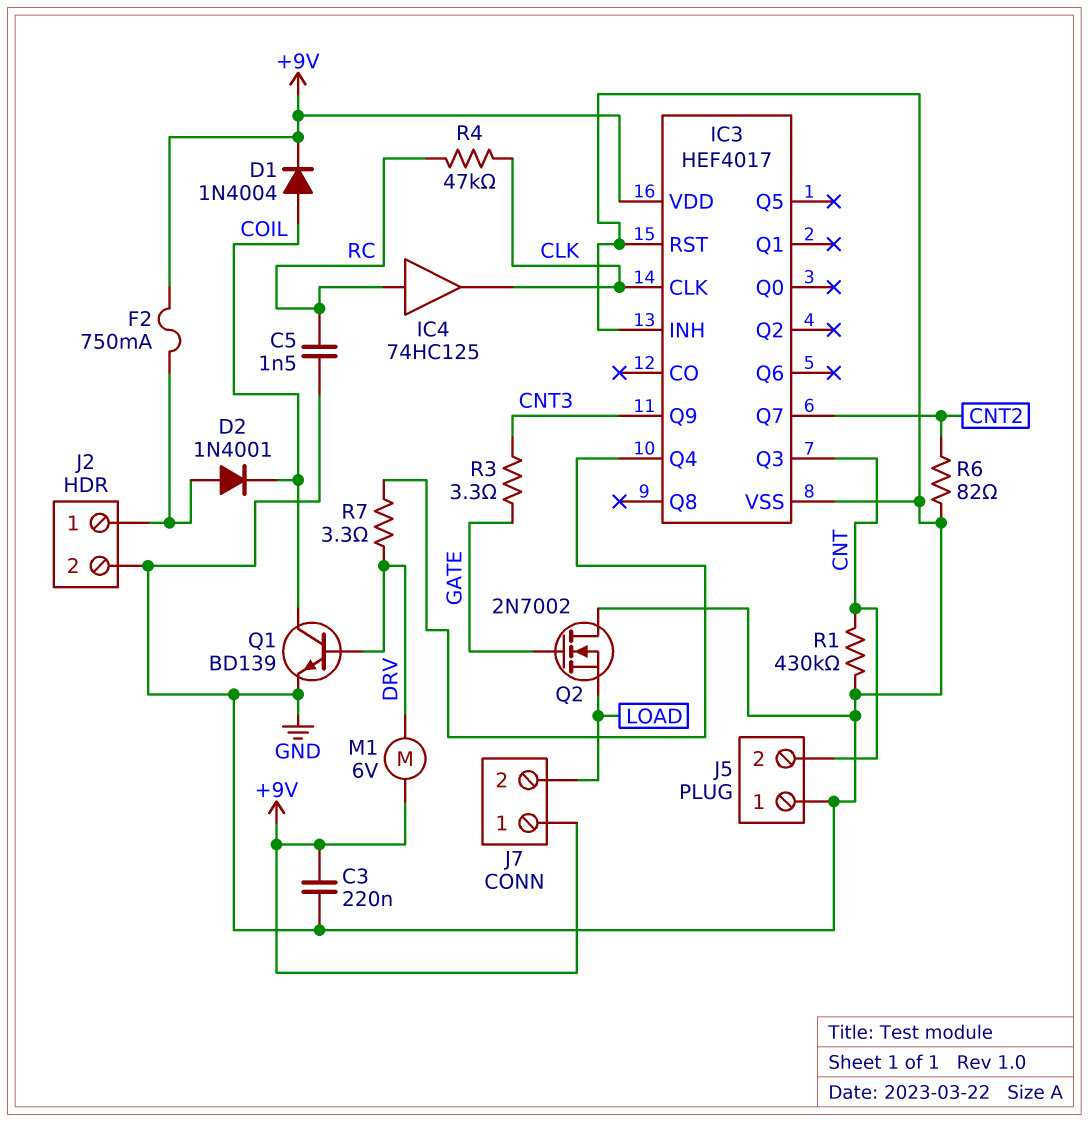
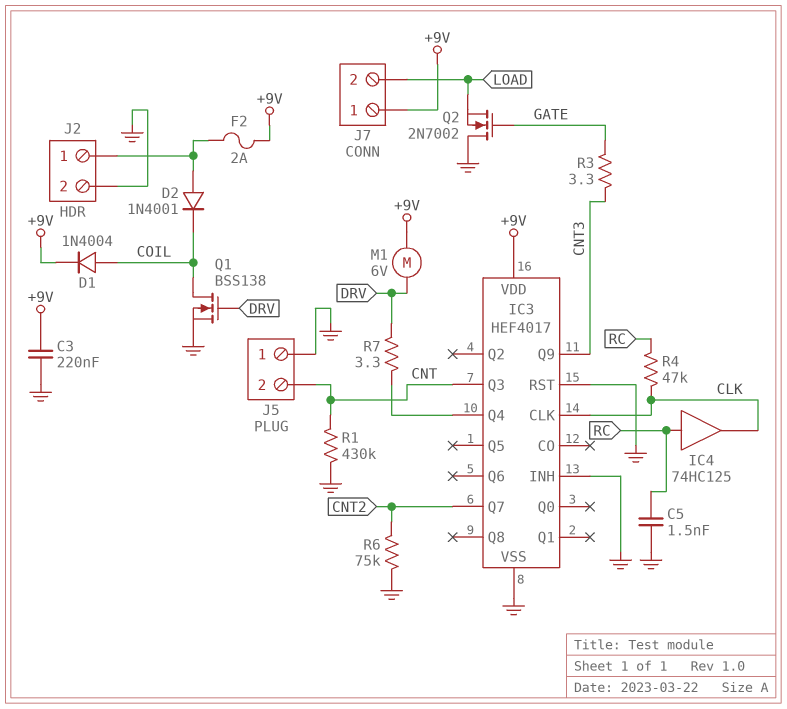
F2: 750mA (+9V, J2/1) -> 2A (+9V, J2/1)
Q1: NPN BD139 (B DRV, C COIL, E GND) -> NMOS BSS138 (G DRV, D COIL, S GND)
R6: 82 (CNT2, GND) -> 75k (CNT2, GND)

